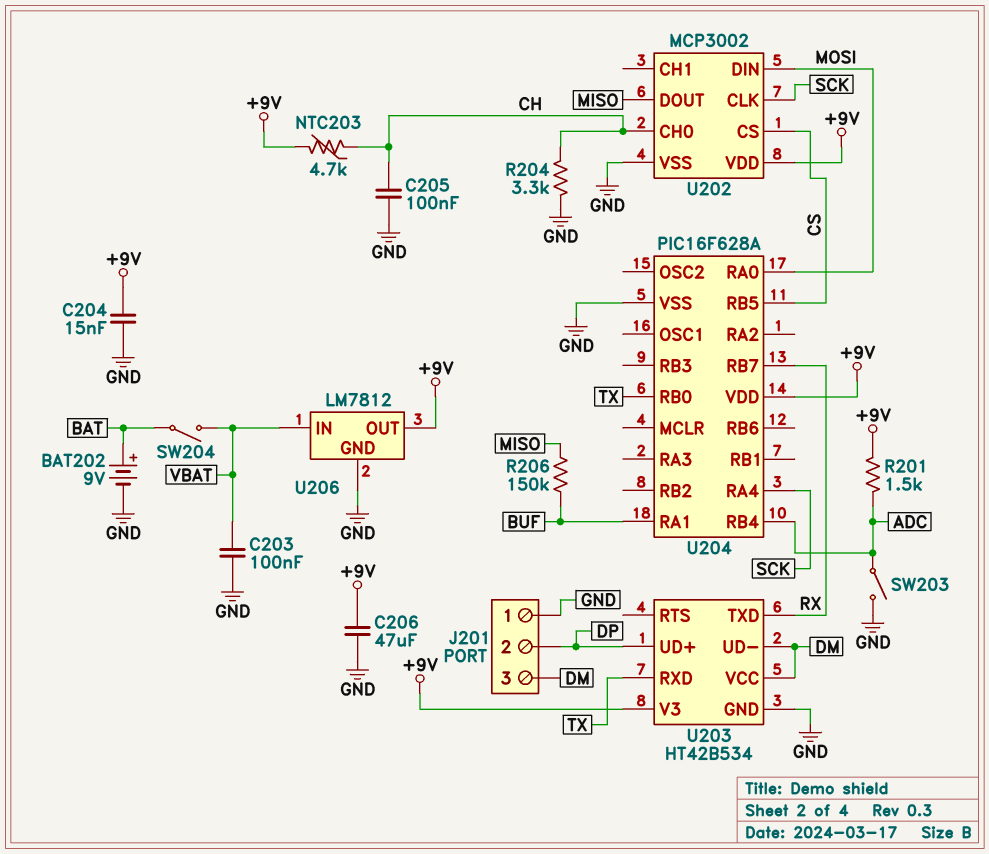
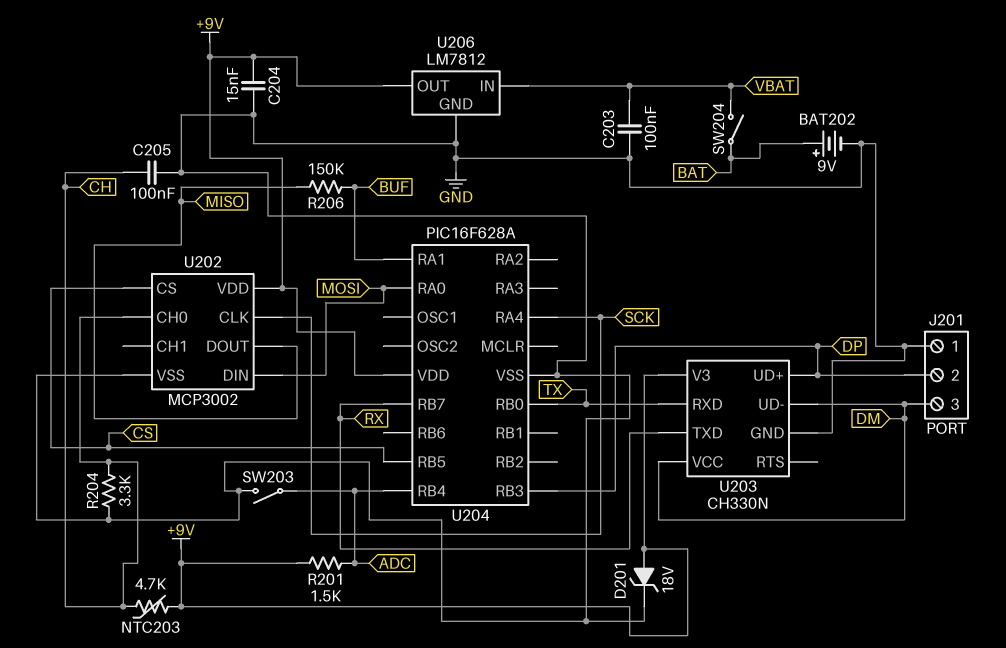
C206: 47uF (+9V, GND) -> none
D201: none -> zener 18V (A +9V, K GND)
U203: HT42B534 -> CH330N
U204 pin RB3: none -> DP

